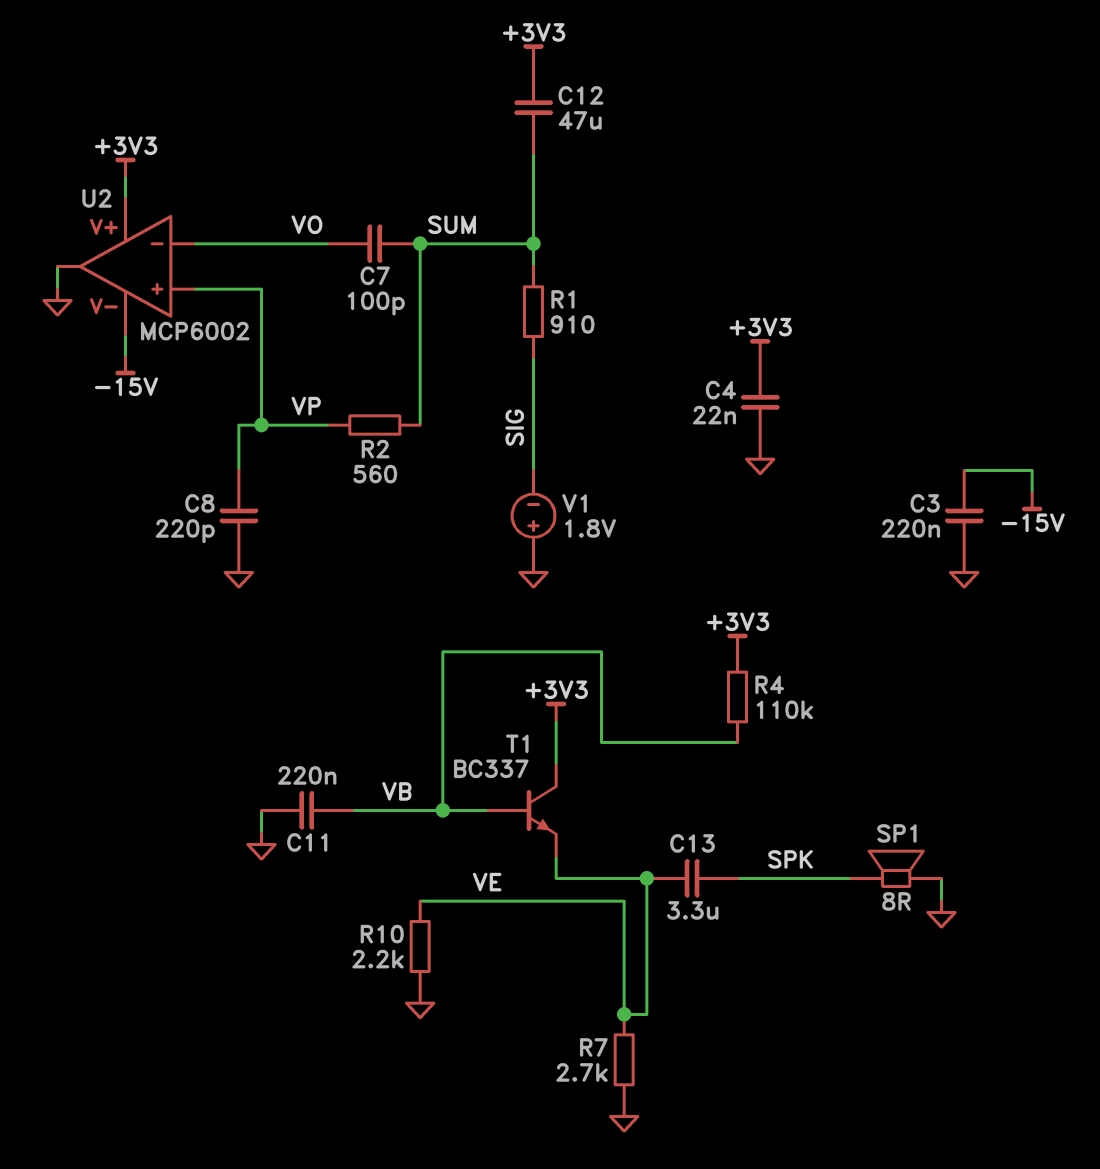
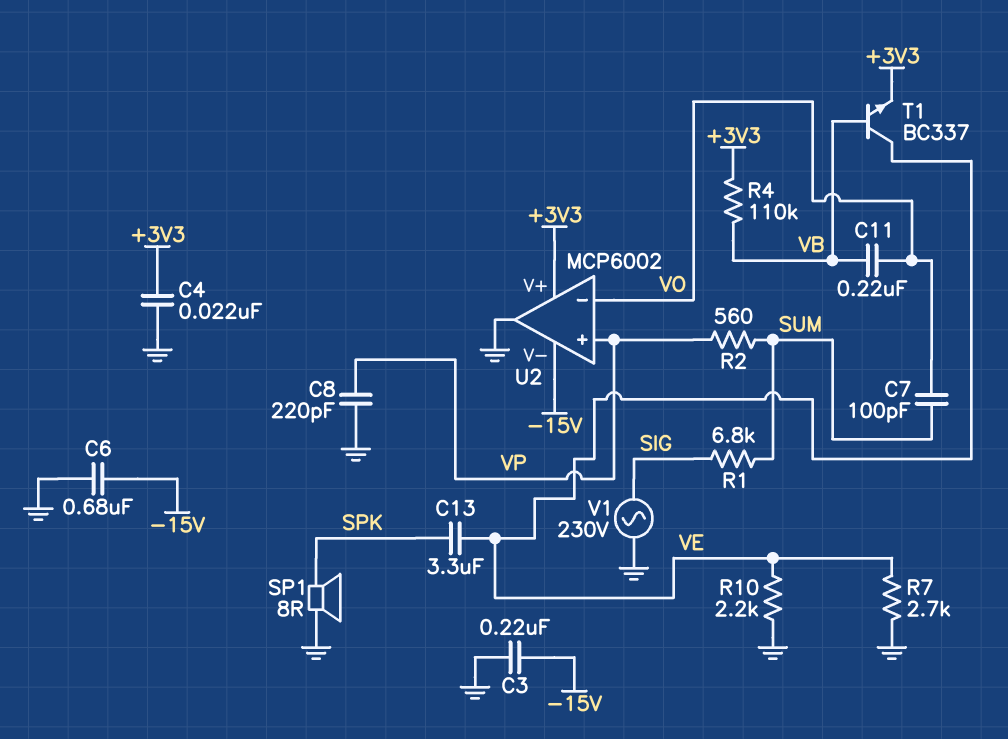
C6: none -> 680nF (-15V, GND)
C11: 220nF (GND, VB) -> 220nF (VB, VO)
C12: 47uF (+3V3, SUM) -> none
R1: 910 (SIG, SUM) -> 6.8k (SIG, SUM)
T1: NPN BC337 (B VB, C +3V3, E VE) -> NPN BC337 (B VB, C VE, E +3V3)
V1: 1.8V (plus GND, minus SIG) -> AC 230V (GND, SIG)

